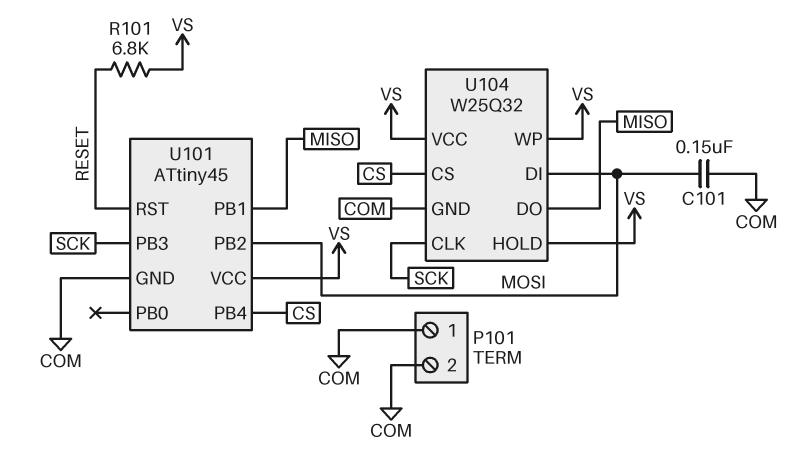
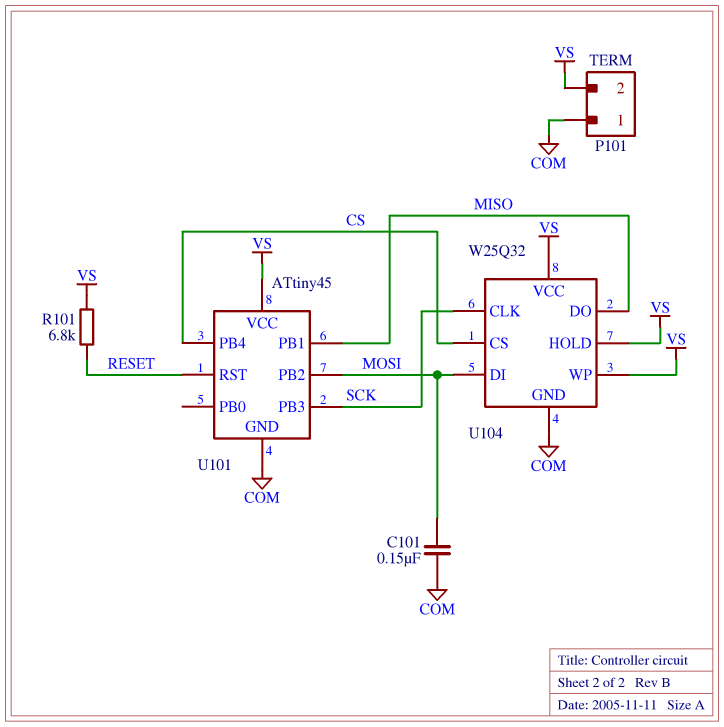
P101 pin 2: COM -> VS

